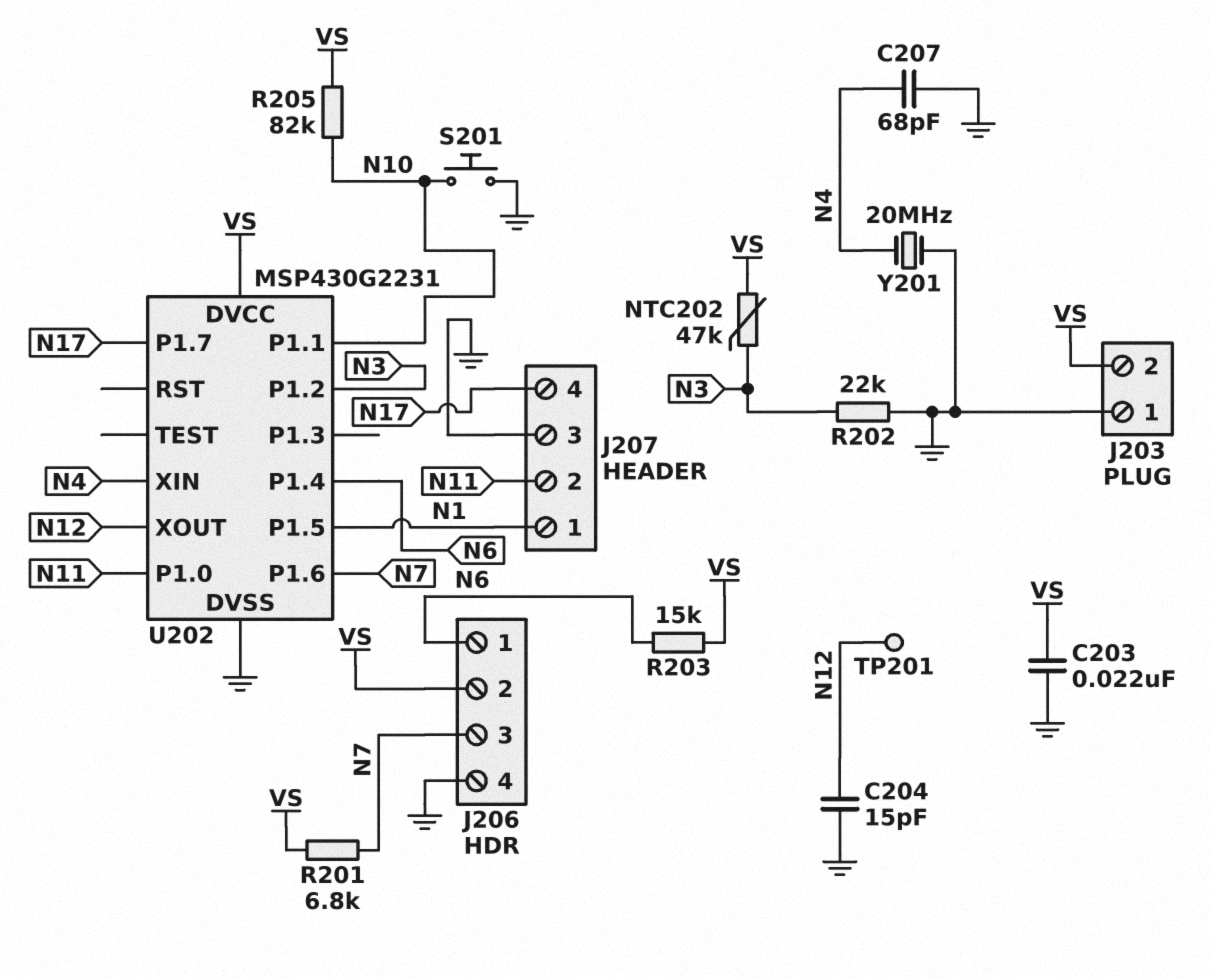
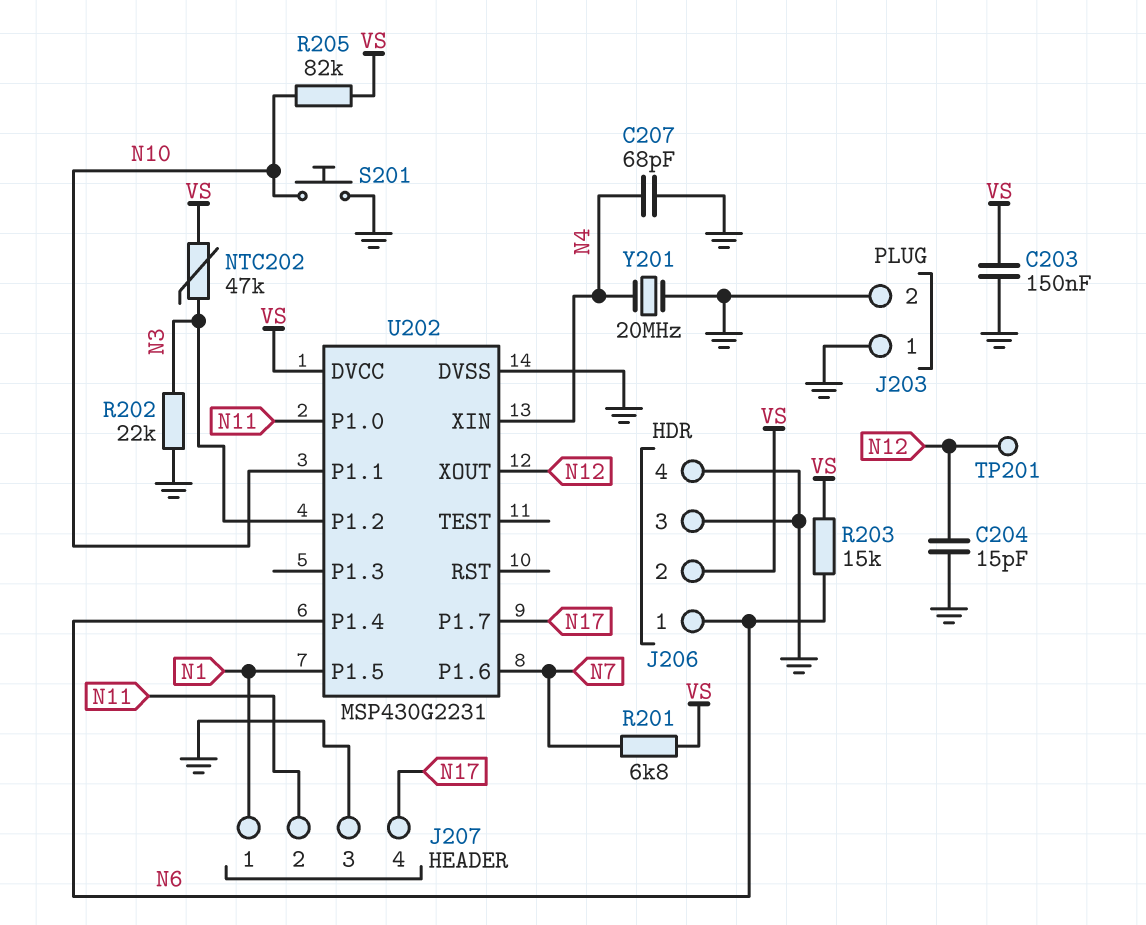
C203: 22nF (GND, VS) -> 150nF (GND, VS)
J203 pin 2: VS -> GND
J206 pin 3: N7 -> GND

